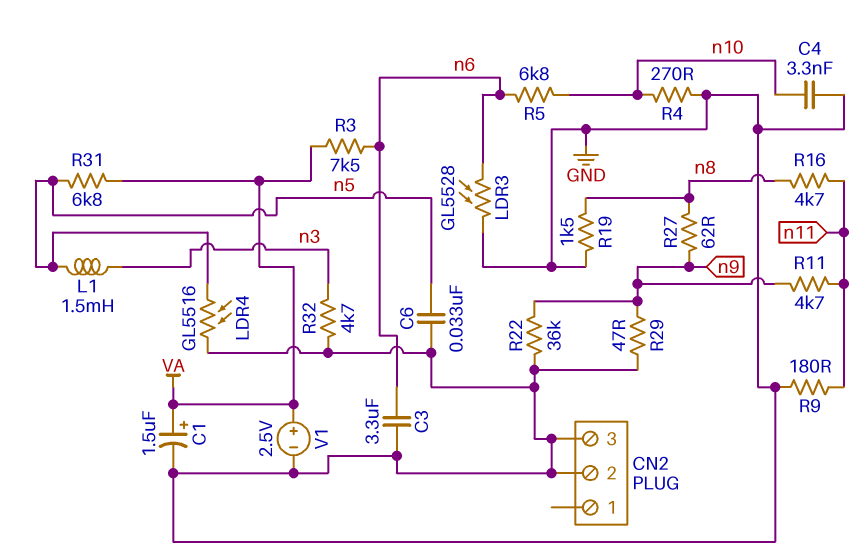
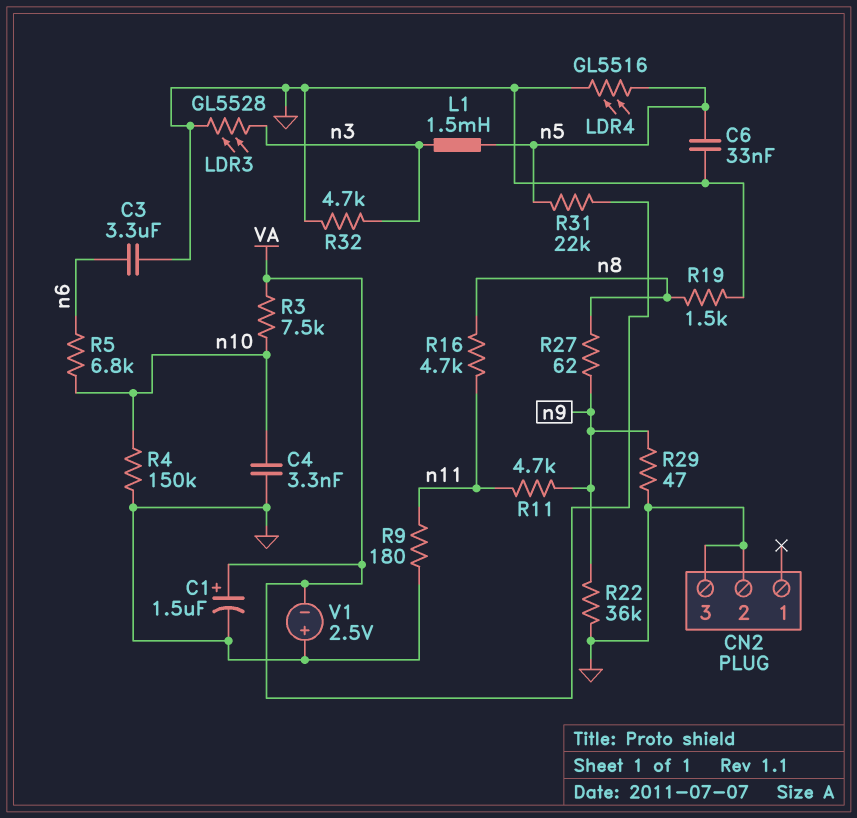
LDR3: GL5528 (GND, n6) -> GL5528 (GND, n3)
R3: 7.5k (VA, n6) -> 7.5k (VA, n10)
R4: 270 (GND, n10) -> 150k (GND, n10)
R31: 6.8k (VA, n5) -> 22k (VA, n5)
V1: 2.5V (plus VA, minus GND) -> 2.5V (plus GND, minus VA)

